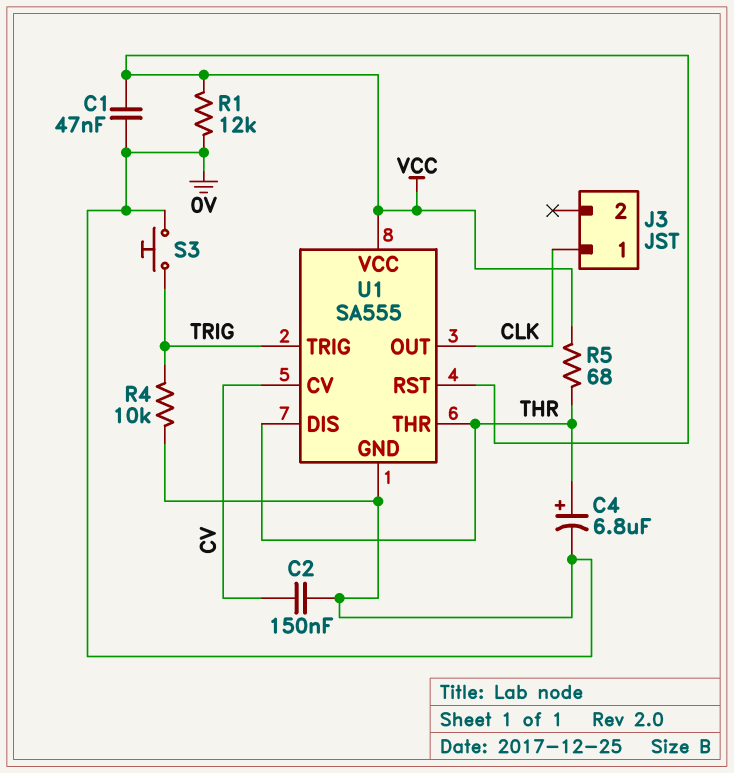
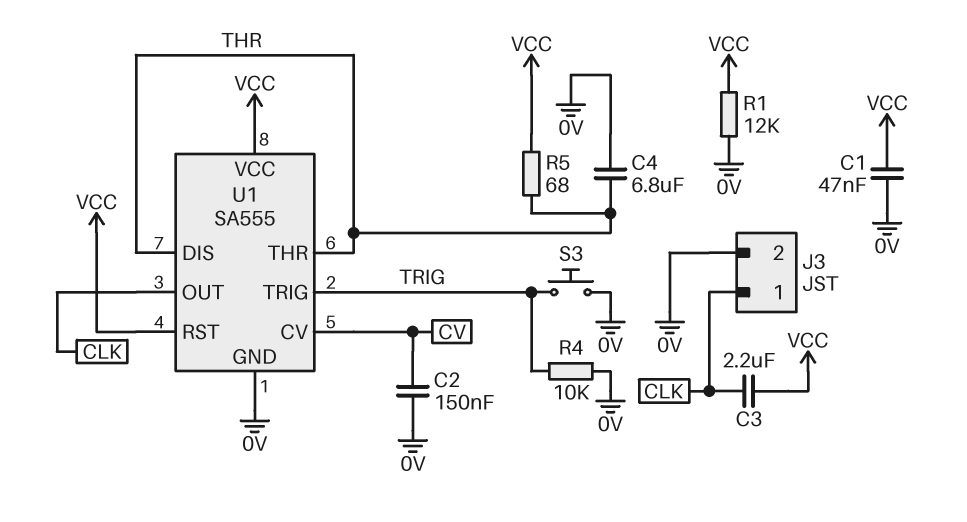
C3: none -> 2.2uF (CLK, VCC)
C4: 6.8uF (plus THR, minus 0V) -> 6.8uF (0V, THR)
J3 pin 2: none -> 0V

